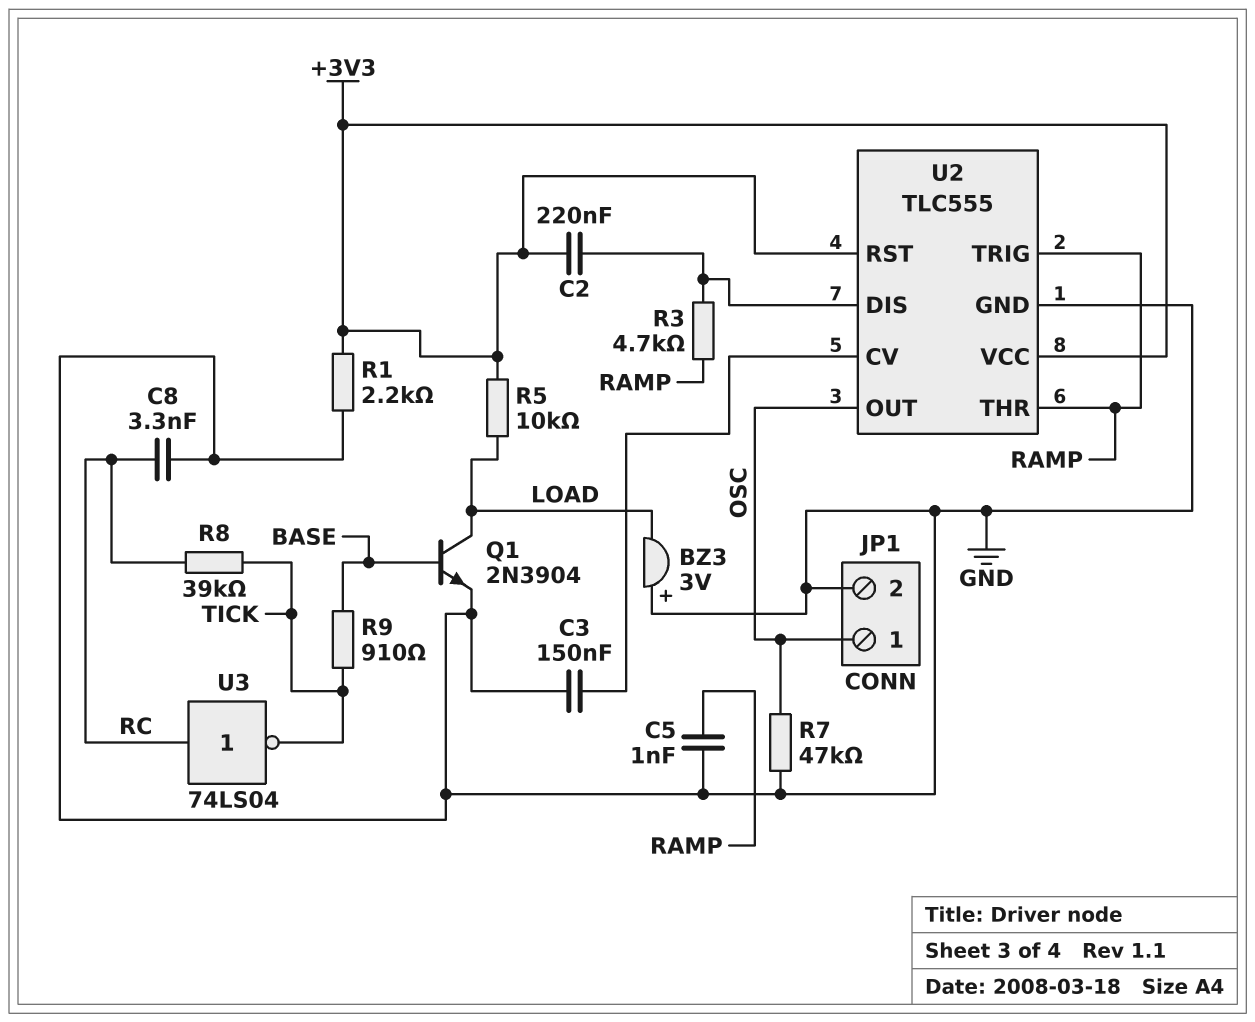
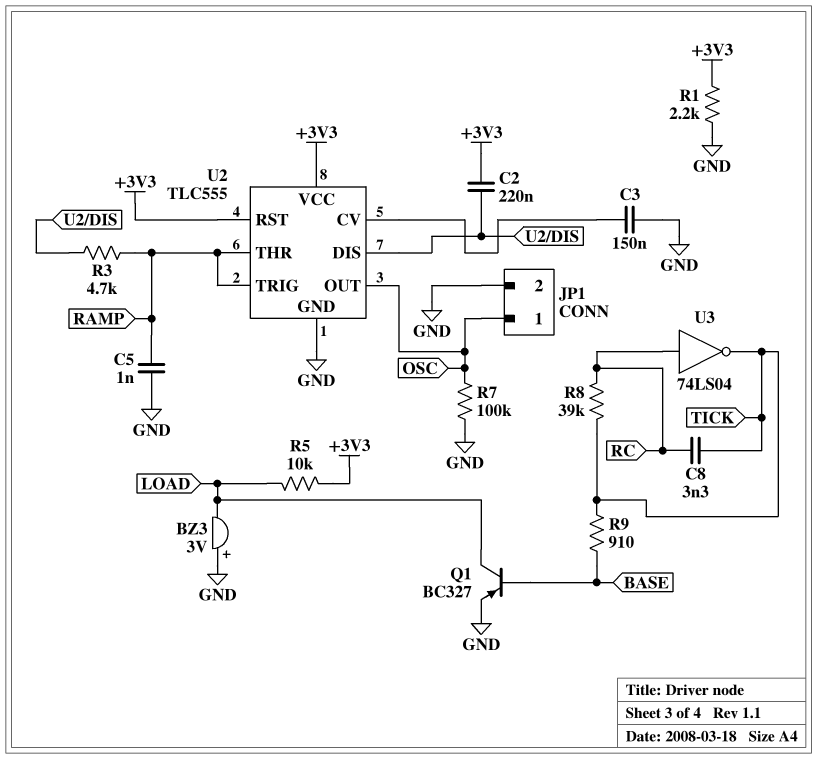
C8: 3.3nF (GND, RC) -> 3.3nF (RC, TICK)
Q1: NPN 2N3904 (B BASE, C LOAD, E GND) -> PNP BC327 (B BASE, C LOAD, E GND)
R7: 47k (GND, OSC) -> 100k (GND, OSC)

